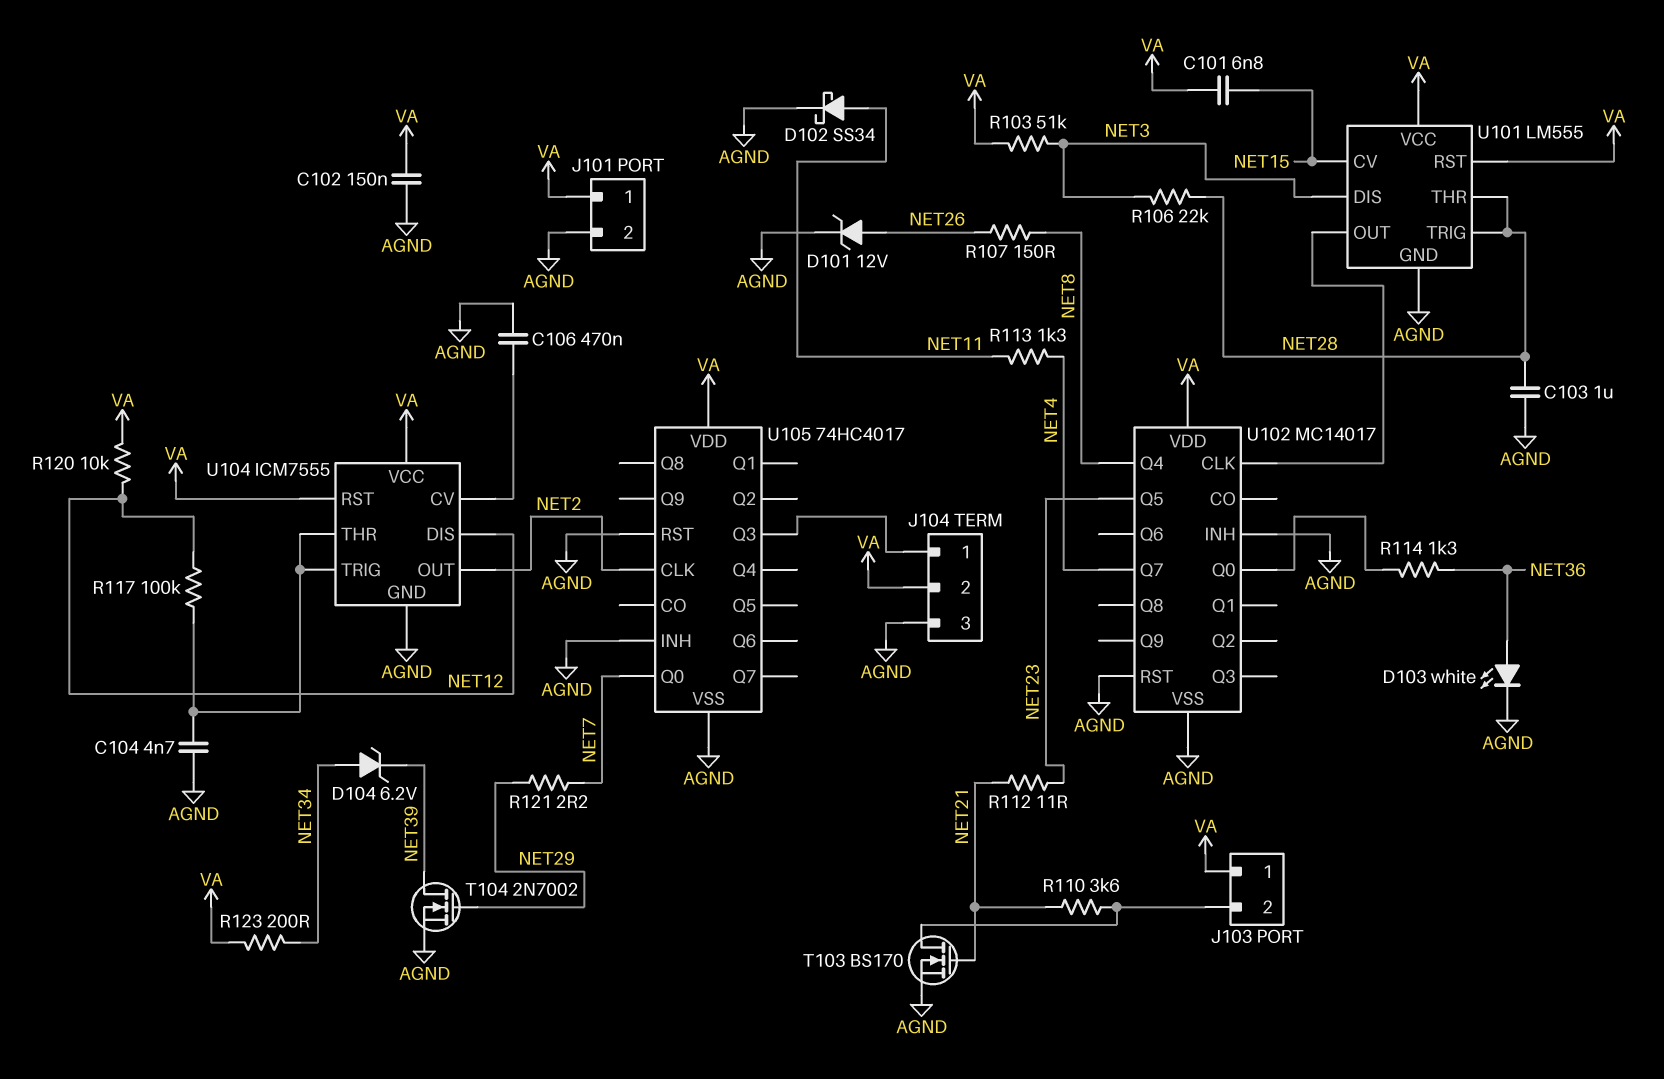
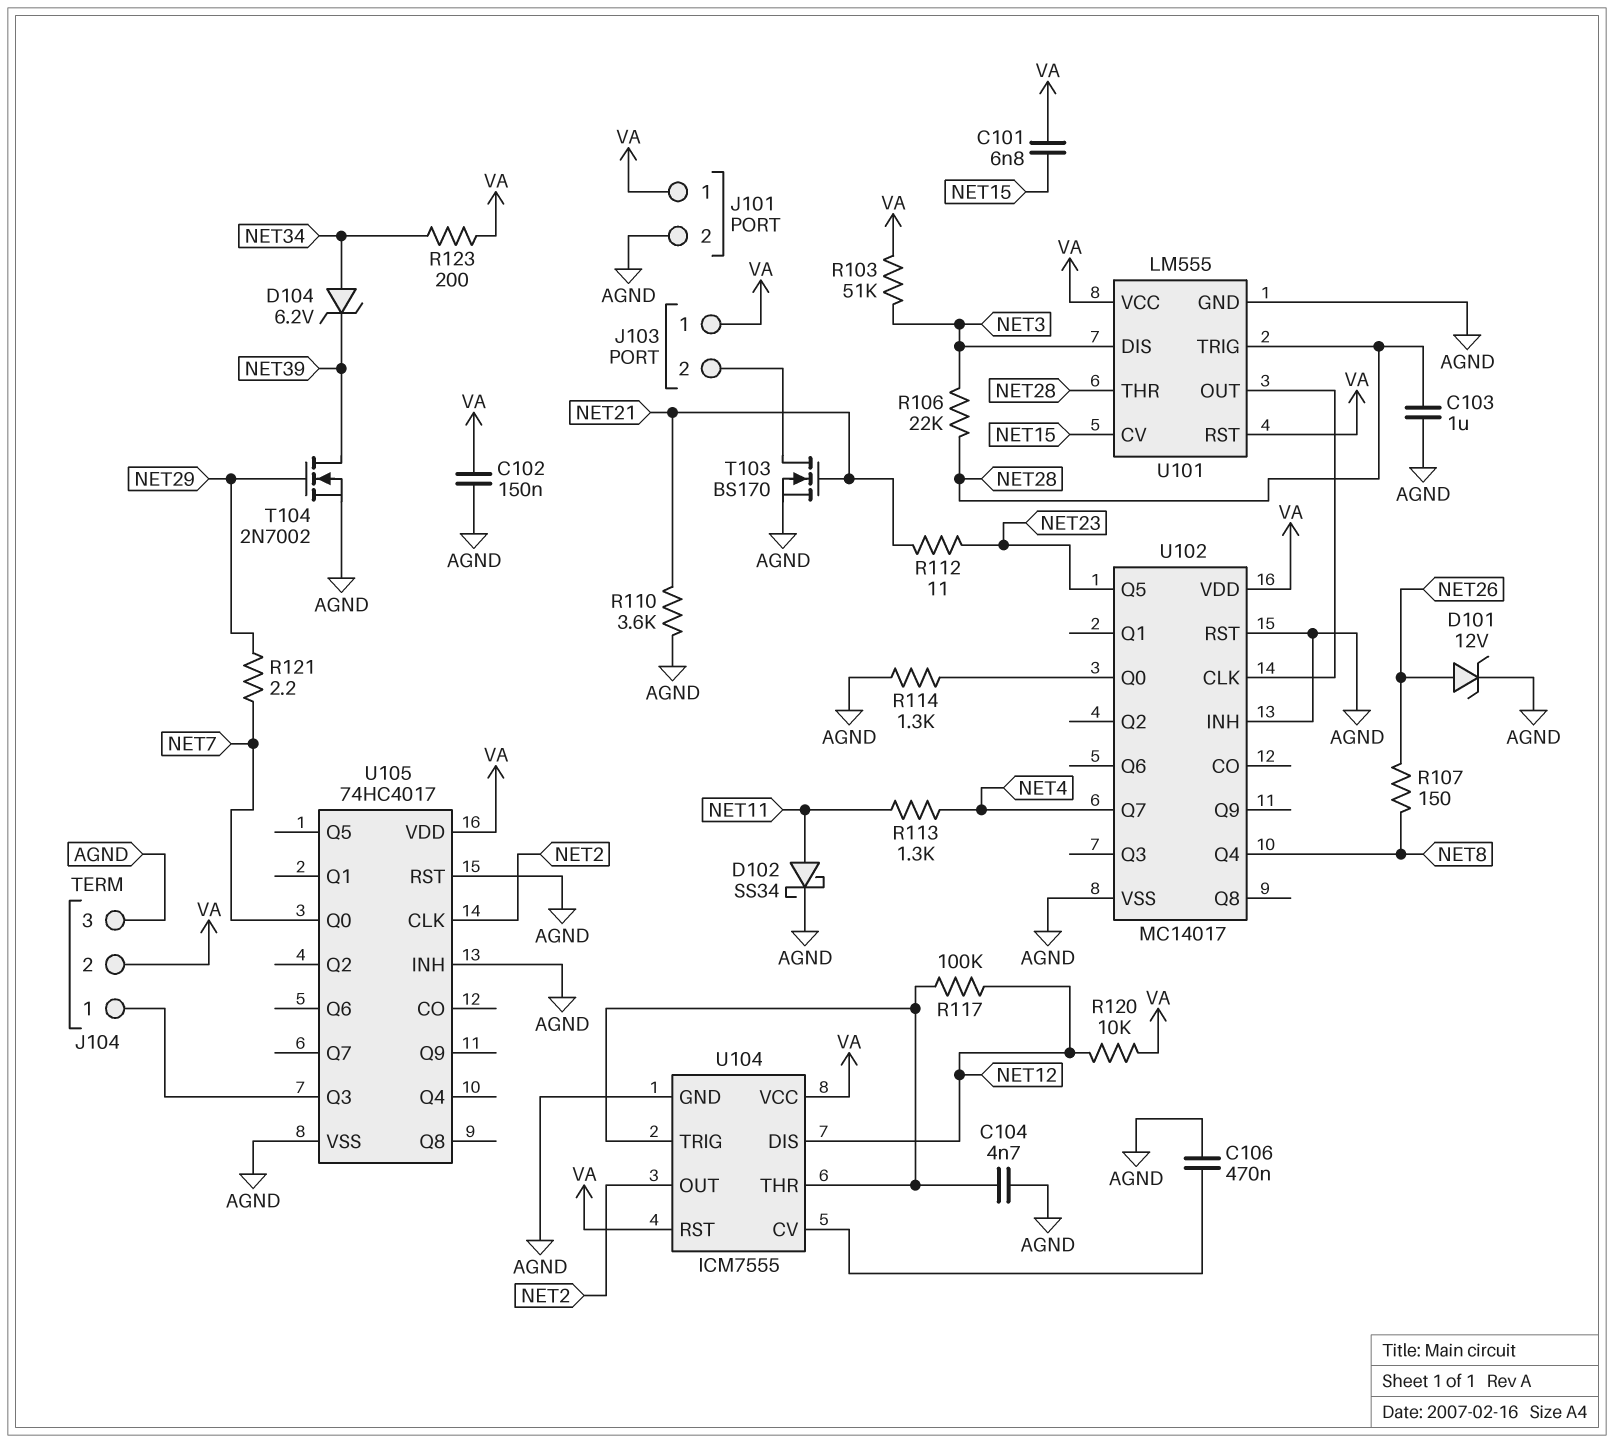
D103: LED white (A NET36, K AGND) -> none
R110: 3.6k (J103/2, NET21) -> 3.6k (AGND, NET21)
R114: 1.3k (NET36, U102/Q0) -> 1.3k (AGND, U102/Q0)

